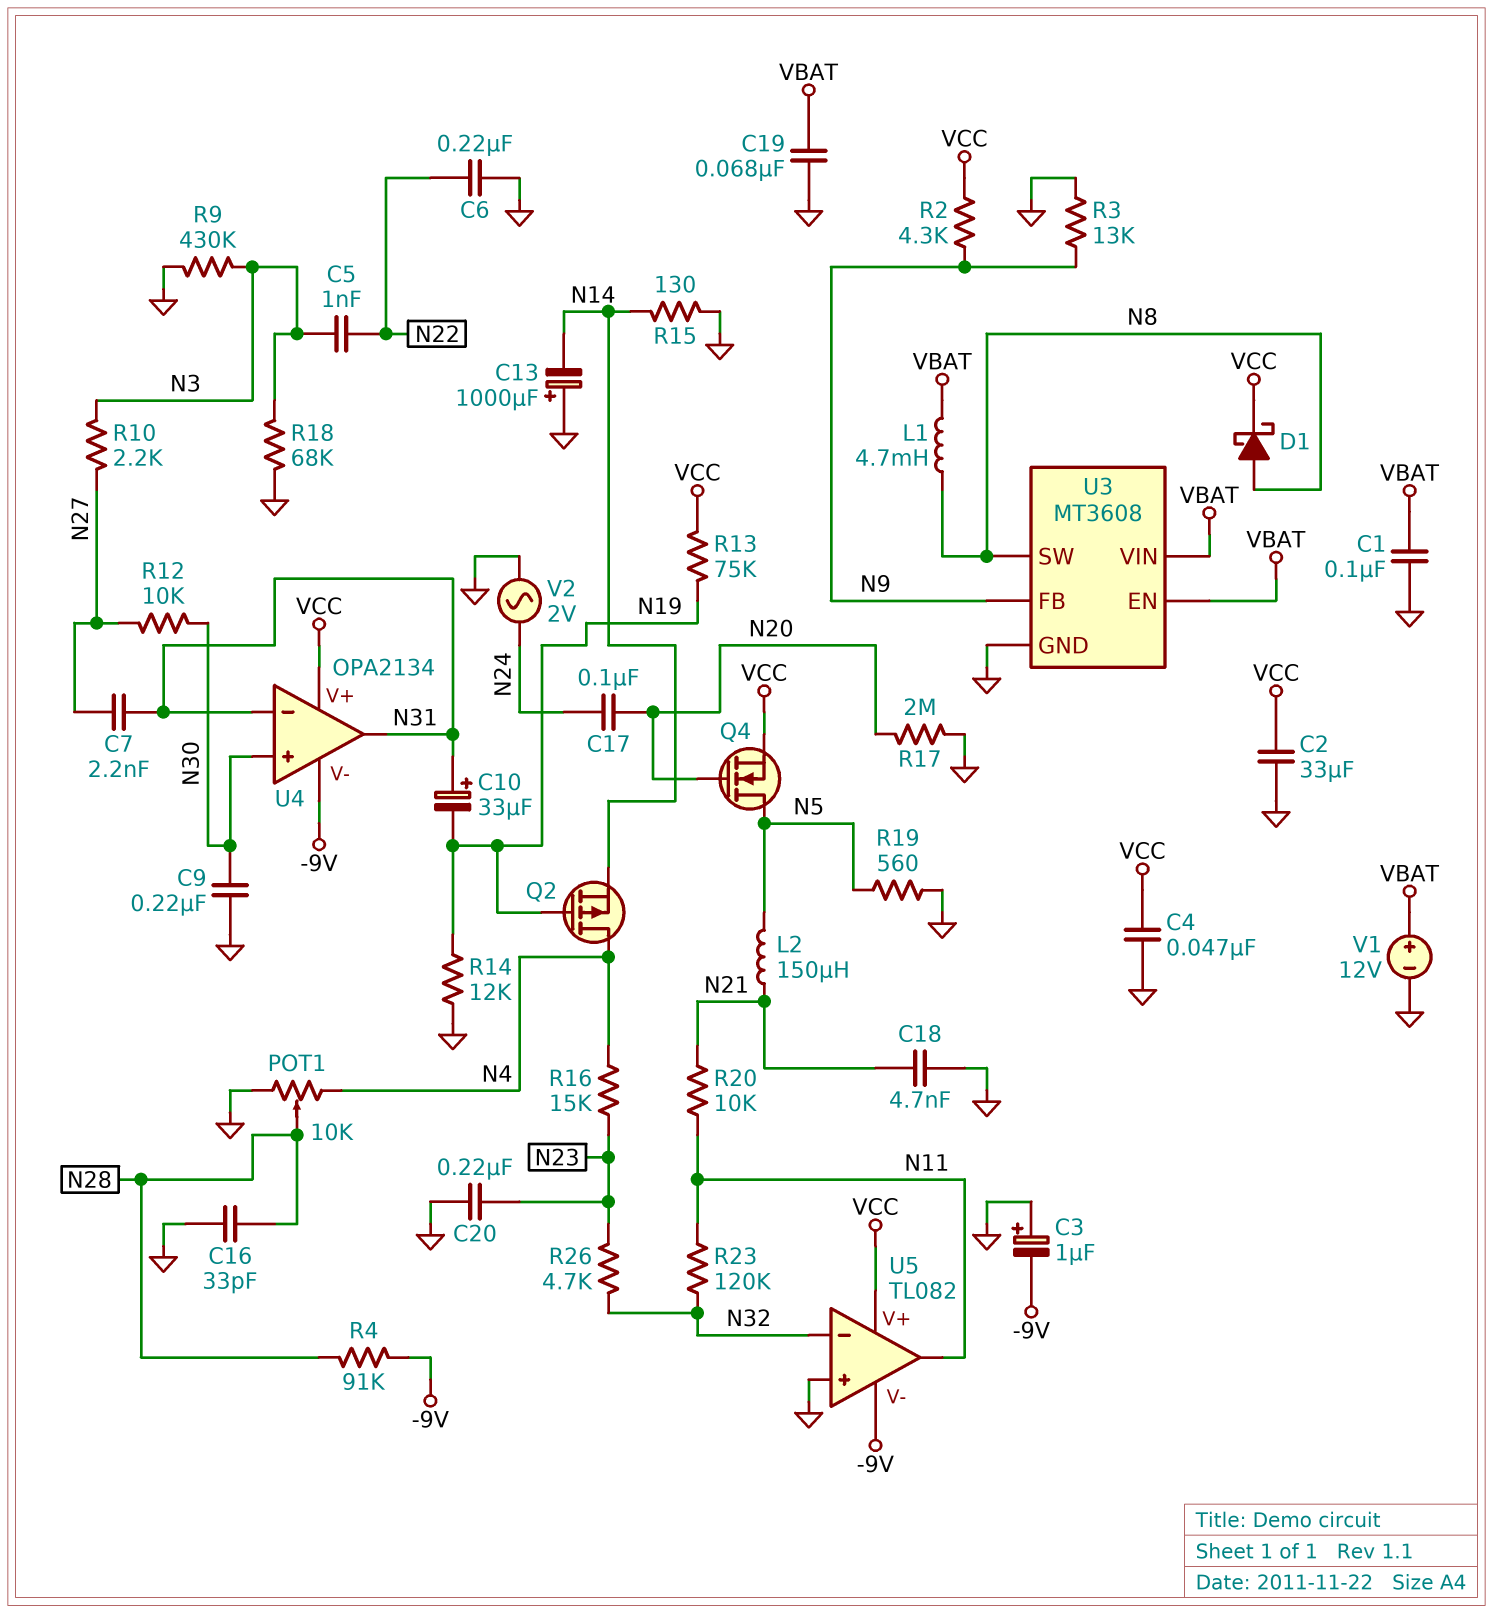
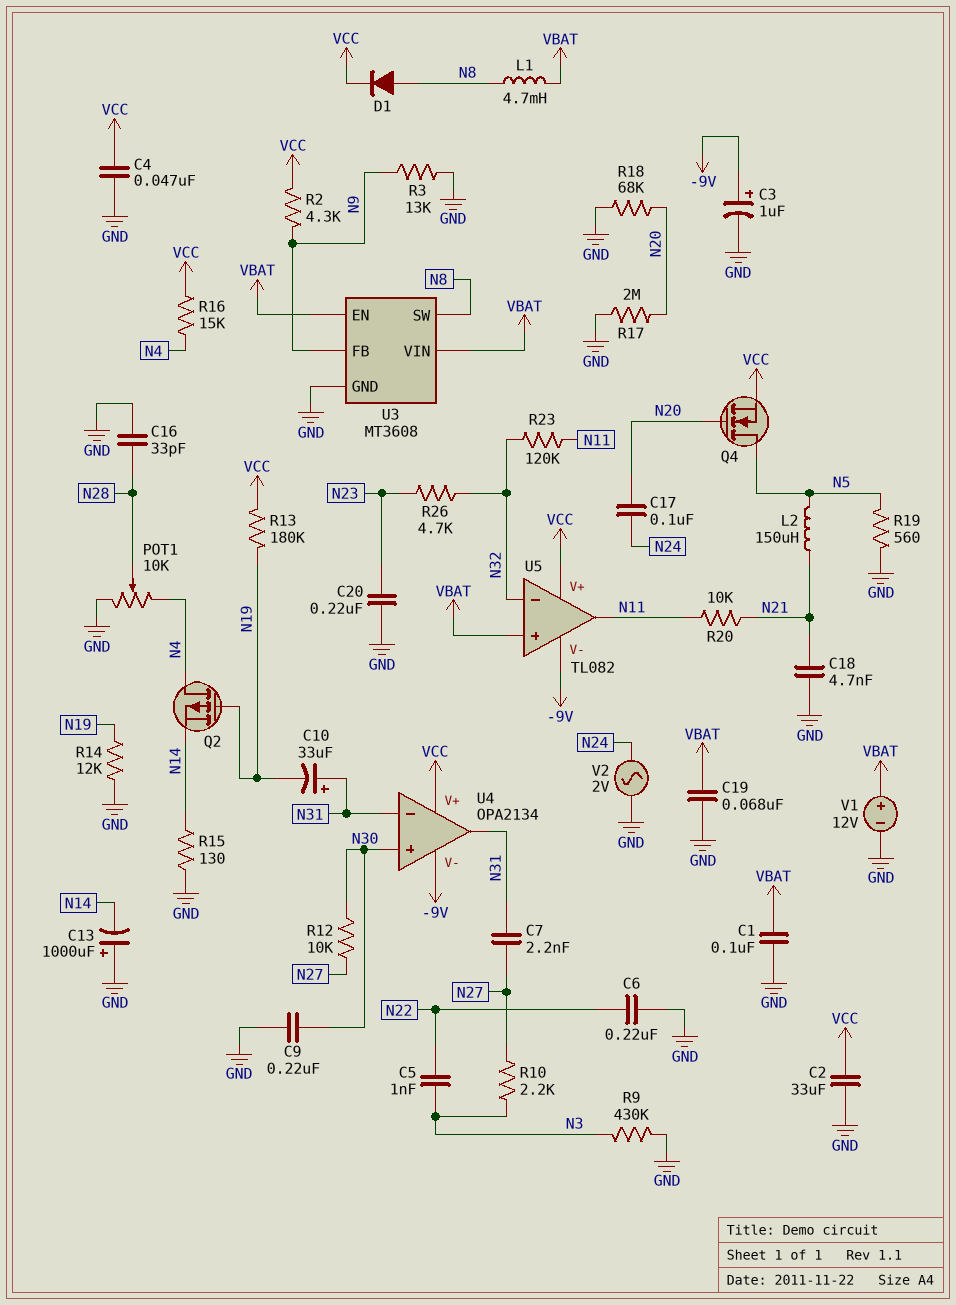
C3: 1uF (plus GND, minus -9V) -> 1uF (plus -9V, minus GND)
D1: schottky (A N8, K VCC) -> diode (A N8, K VCC)
R4: 91k (-9V, N28) -> none
R13: 75k (N19, VCC) -> 180k (N19, VCC)
R16: 15k (N4, N23) -> 15k (N4, VCC)
R18: 68k (GND, N3) -> 68k (GND, N20)
U5 pin in+: GND -> VBAT

